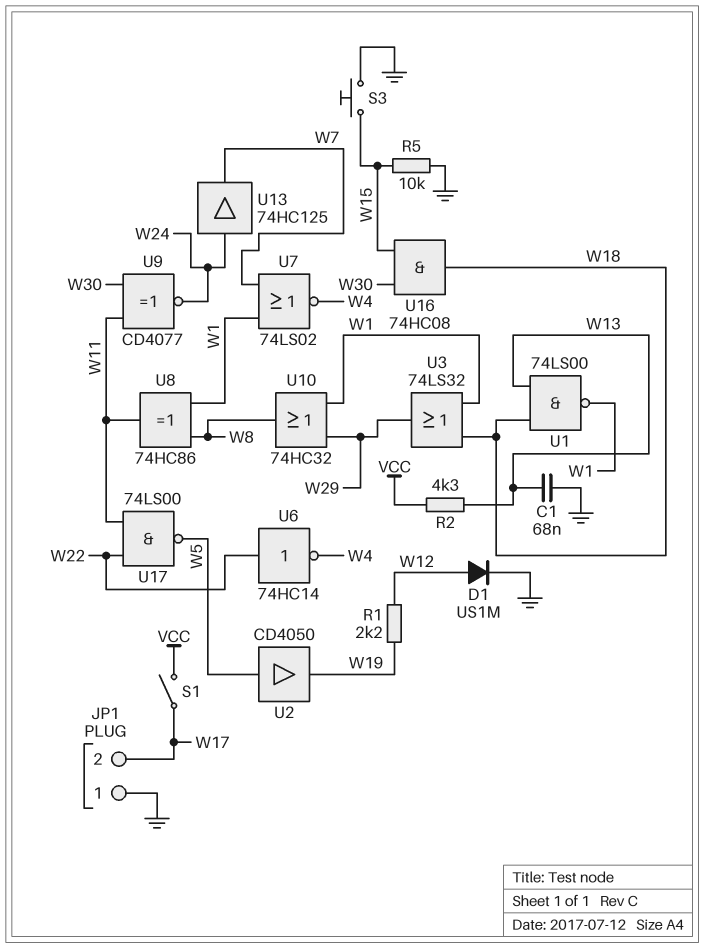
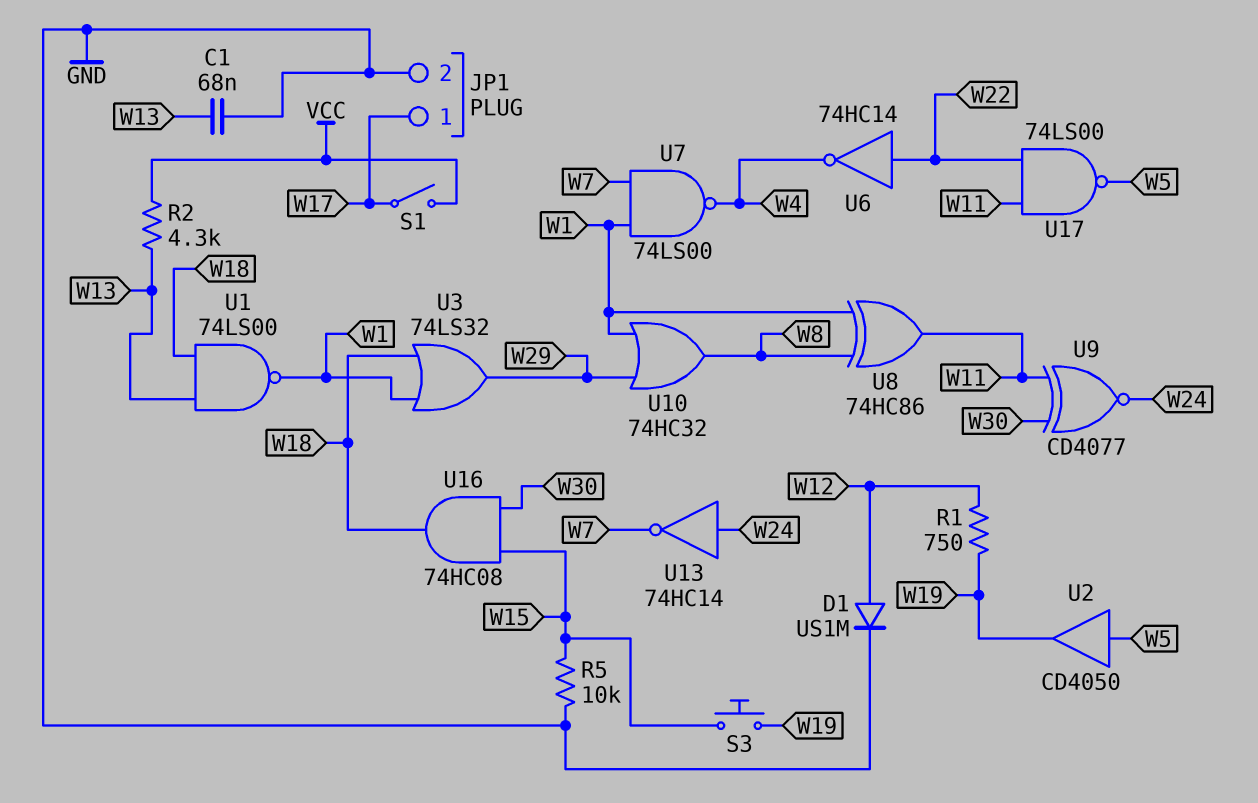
JP1 pin 1: GND -> W17
JP1 pin 2: W17 -> GND
R1: 2.2k (W12, W19) -> 750 (W12, W19)
S3: button (GND, W15) -> button (W15, W19)
U7: NOR 74LS02 (in W1, in W7, out W4) -> NAND 74LS00 (in W1, in W7, out W4)
U13: buffer 74HC125 (in W24, out W7) -> NOT 74HC14 (in W24, out W7)

